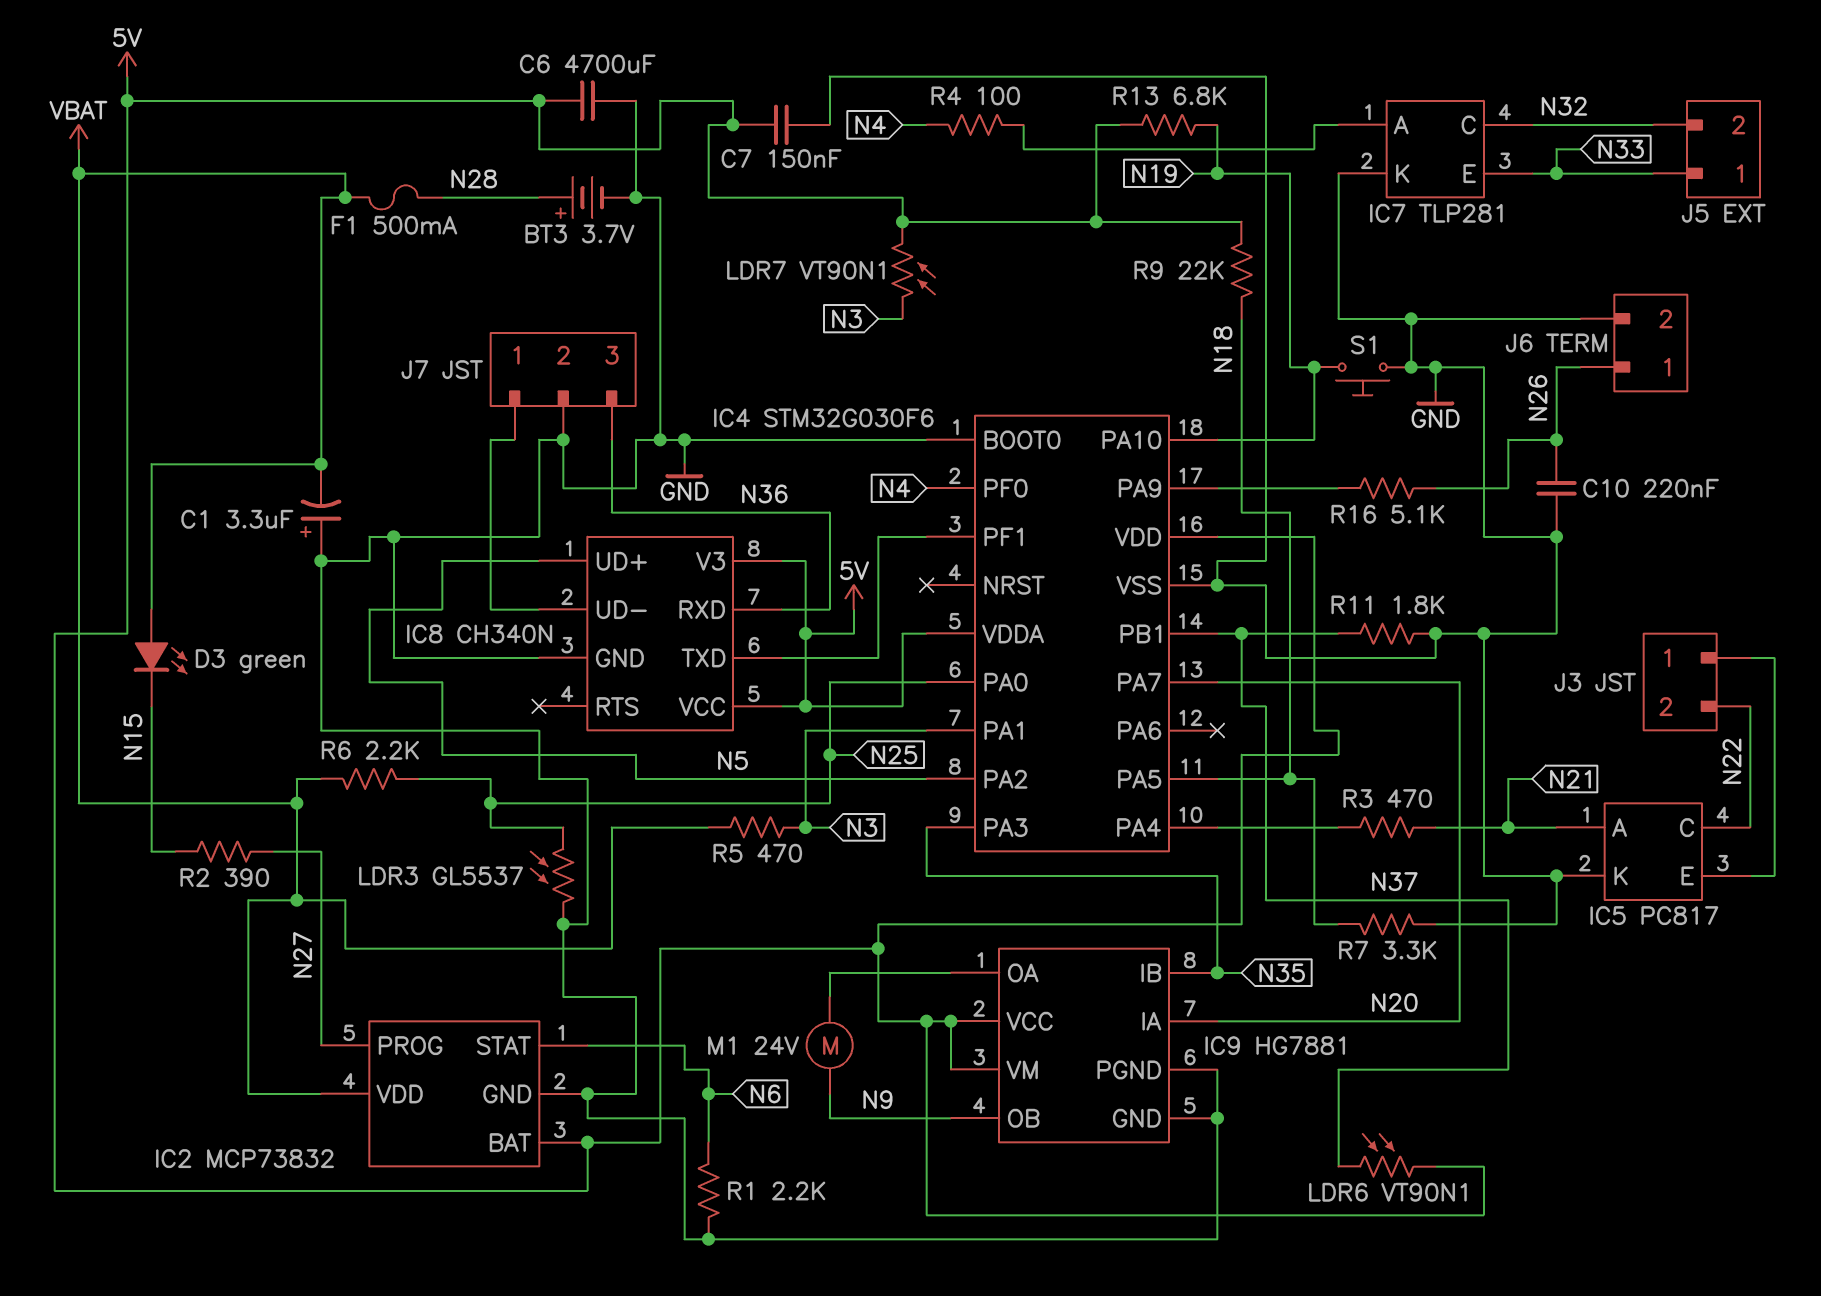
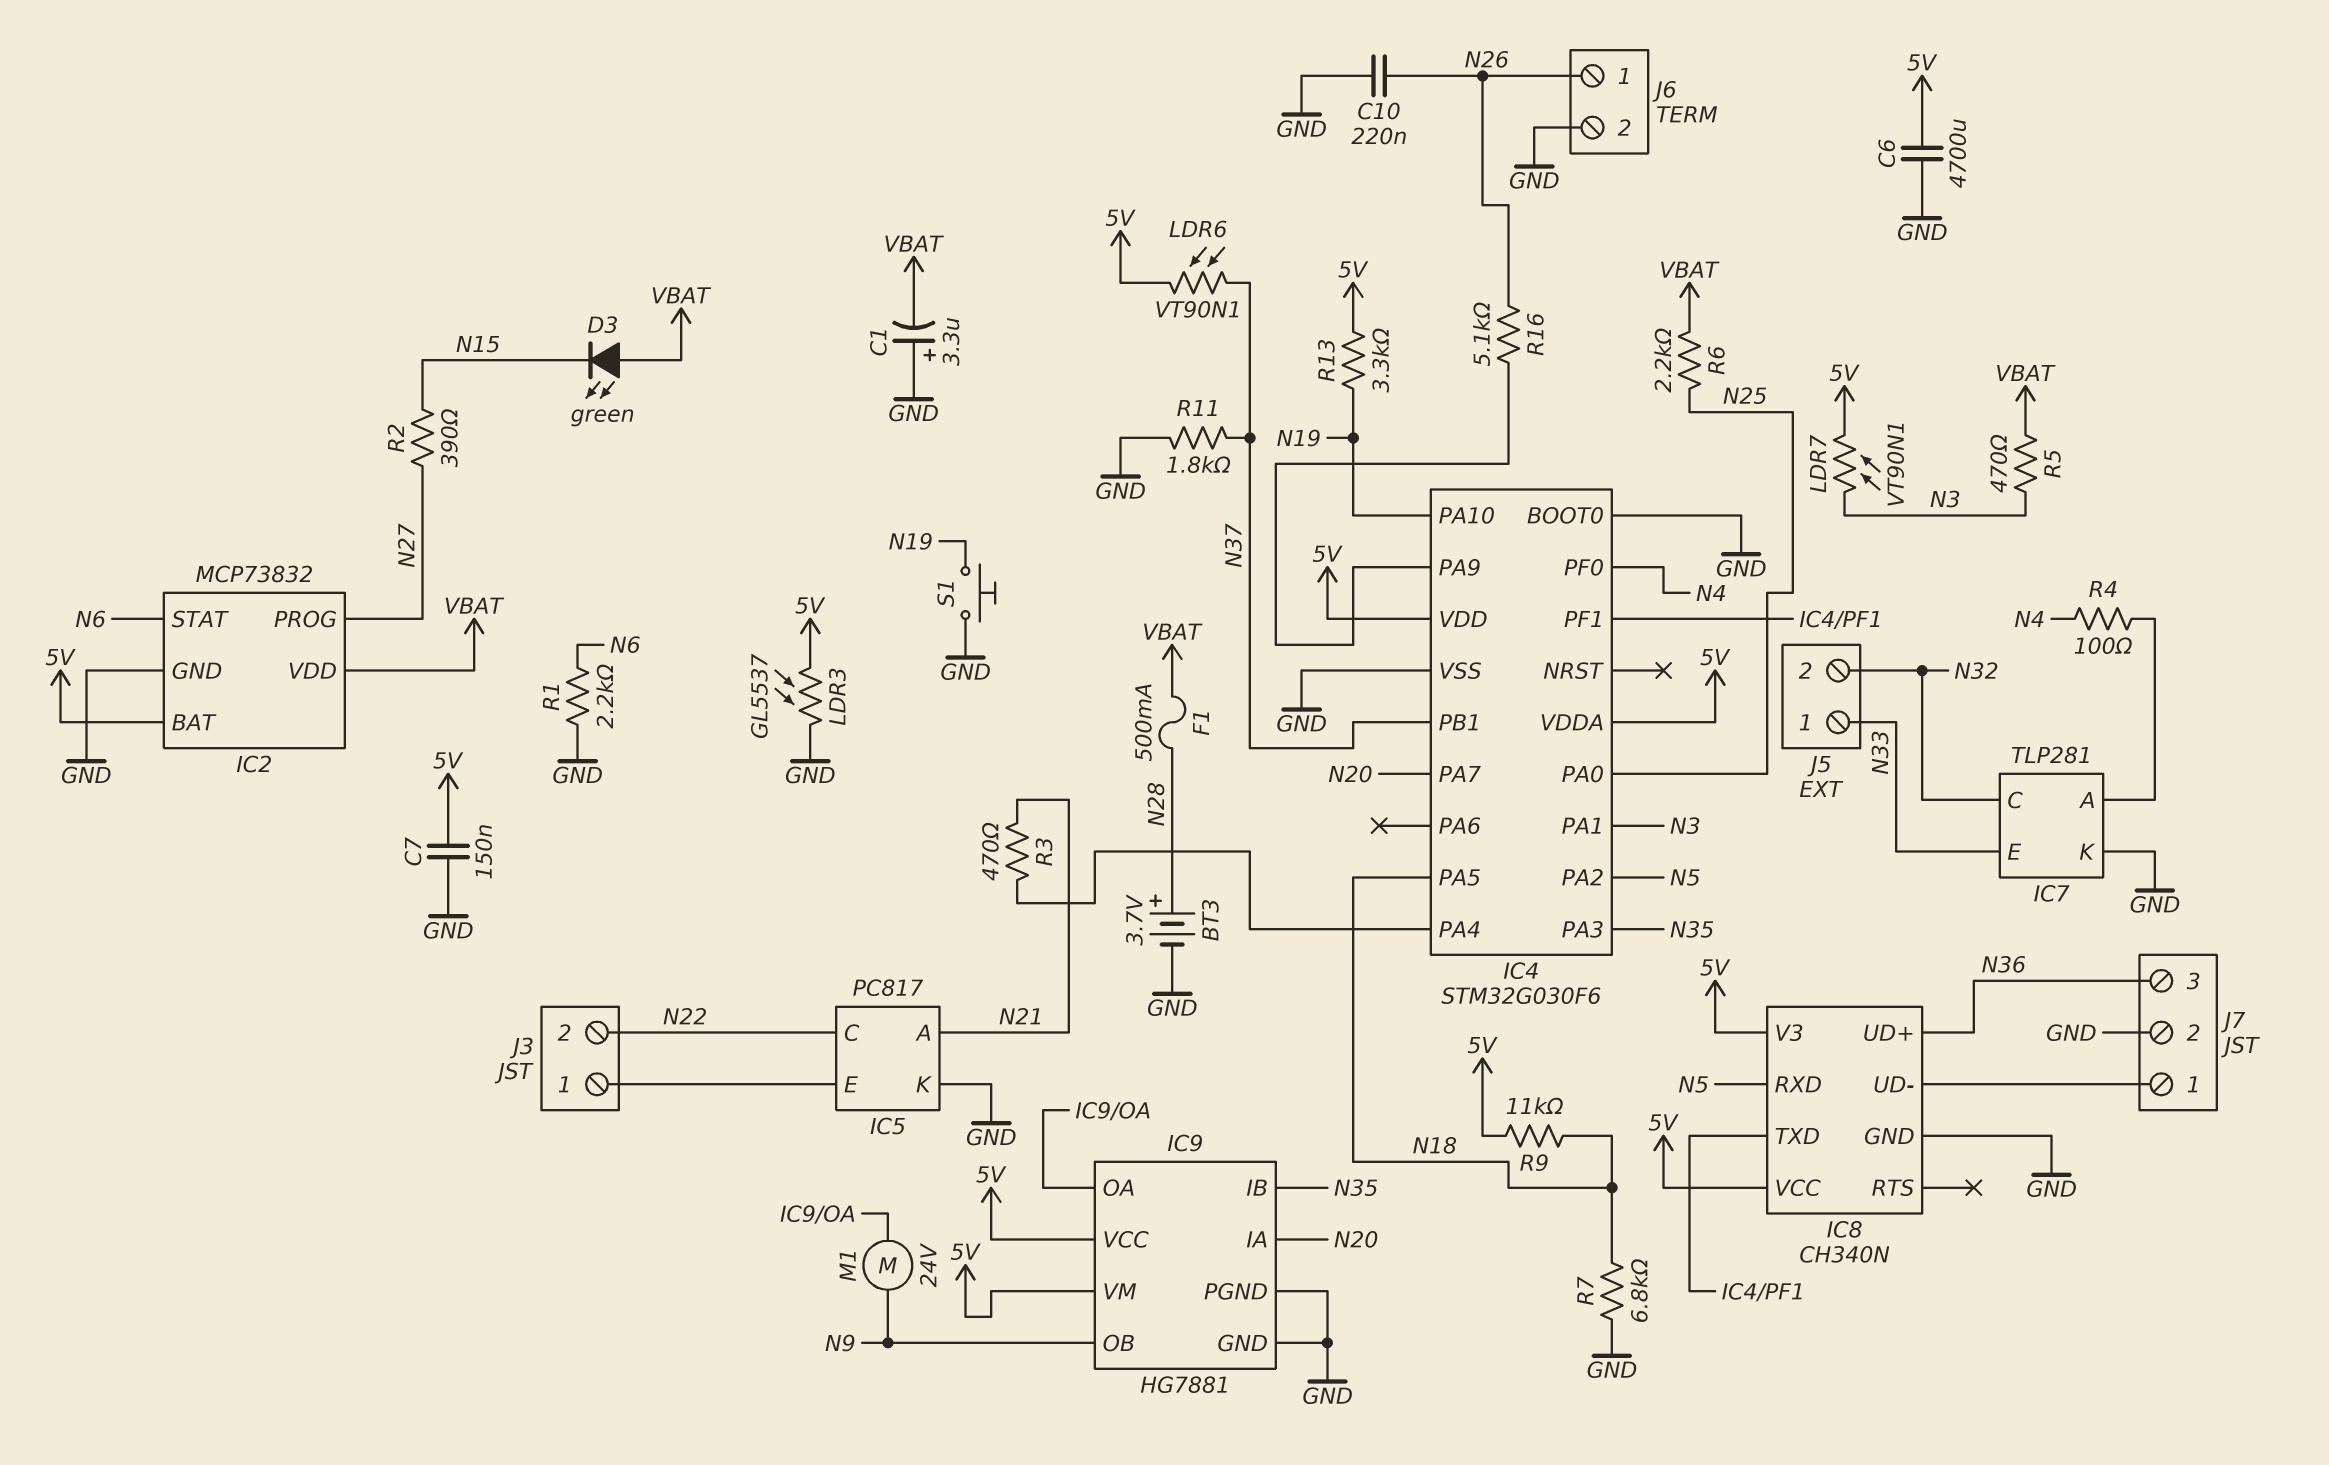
IC8 pin RXD: N36 -> N5
IC8 pin UD+: N5 -> N36
LDR3: GL5537 (GND, N25) -> GL5537 (5V, GND)
R7: 3.3k (GND, N18) -> 6.8k (GND, N18)
R9: 22k (5V, N18) -> 11k (5V, N18)
R13: 6.8k (5V, N19) -> 3.3k (5V, N19)

